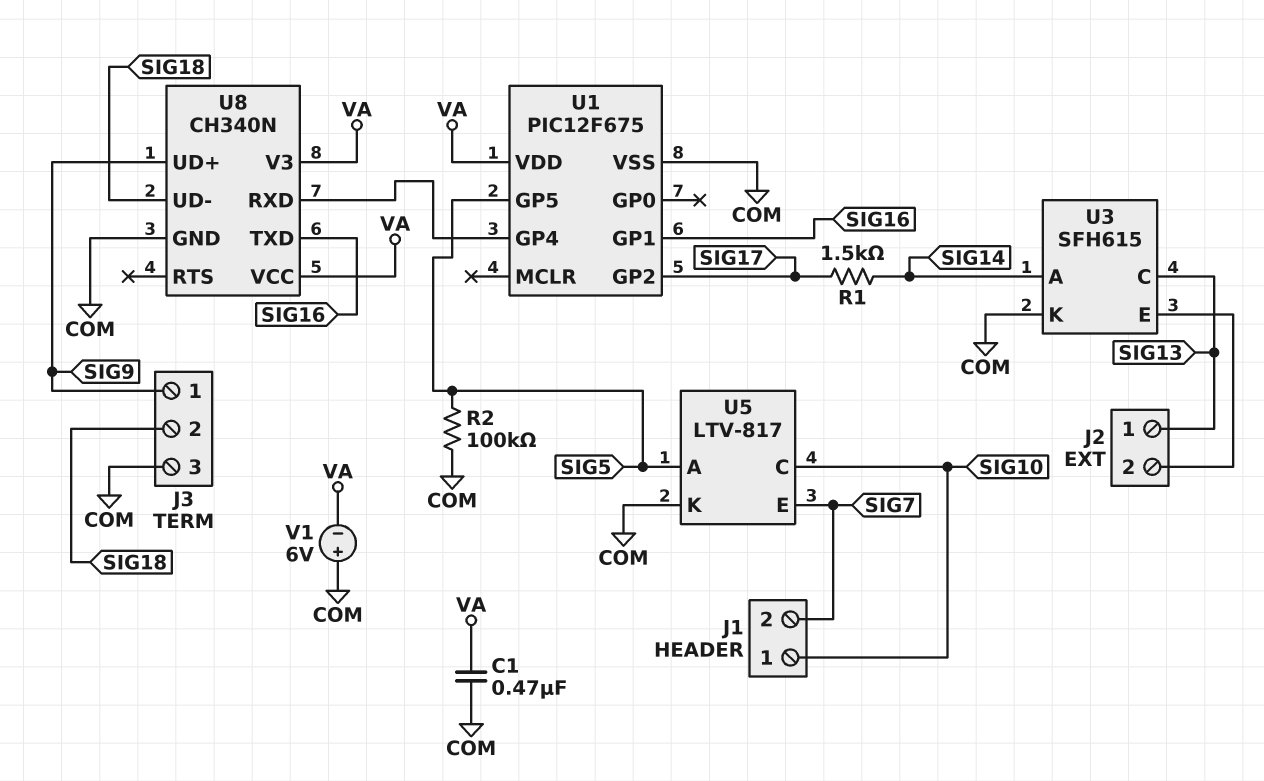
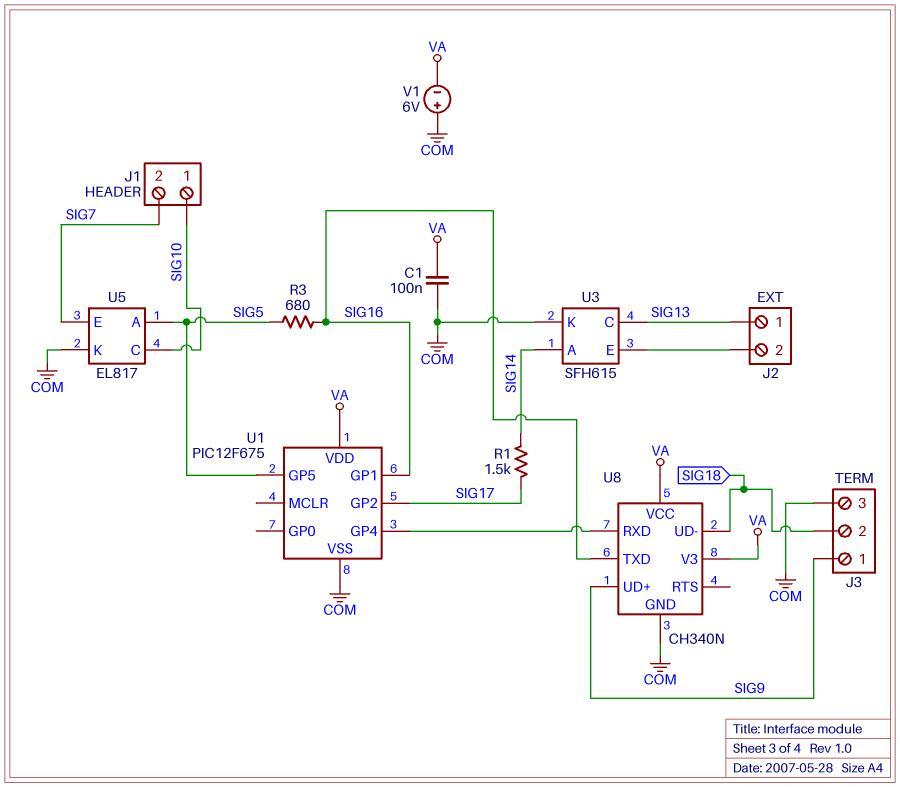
C1: 470nF (COM, VA) -> 100nF (COM, VA)
R2: 100k (COM, SIG5) -> none
R3: none -> 680 (SIG5, SIG16)
U5: LTV-817 -> EL817

